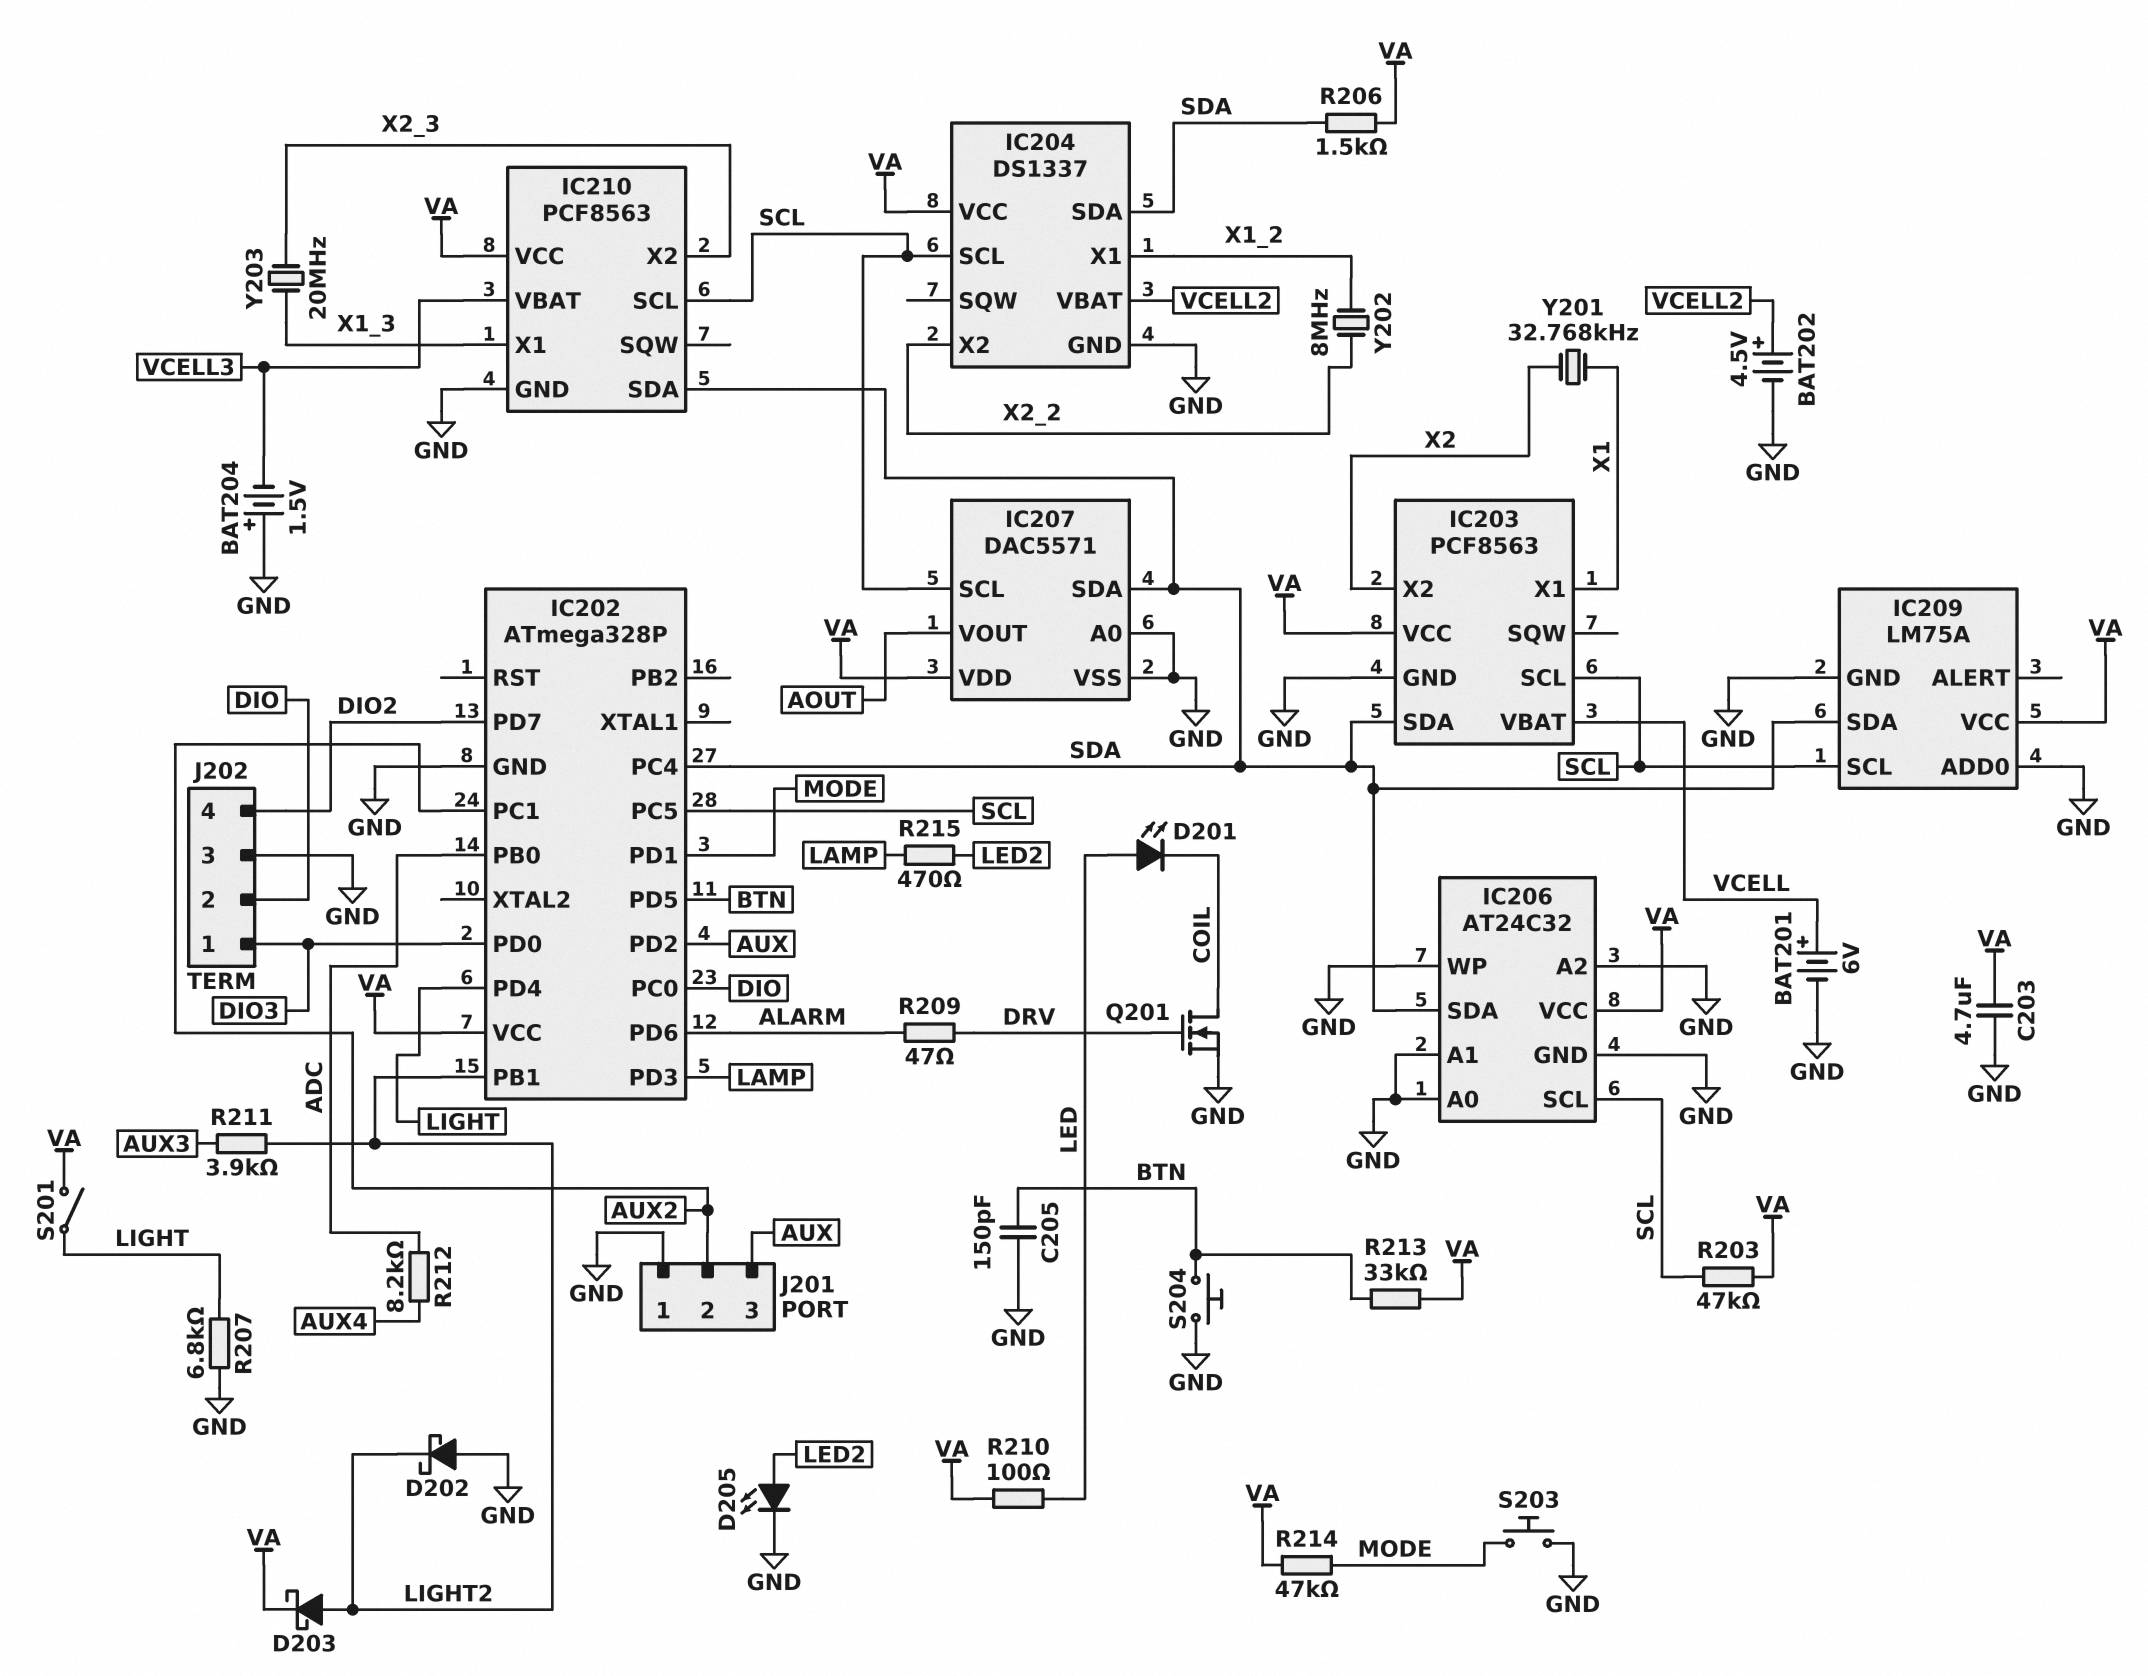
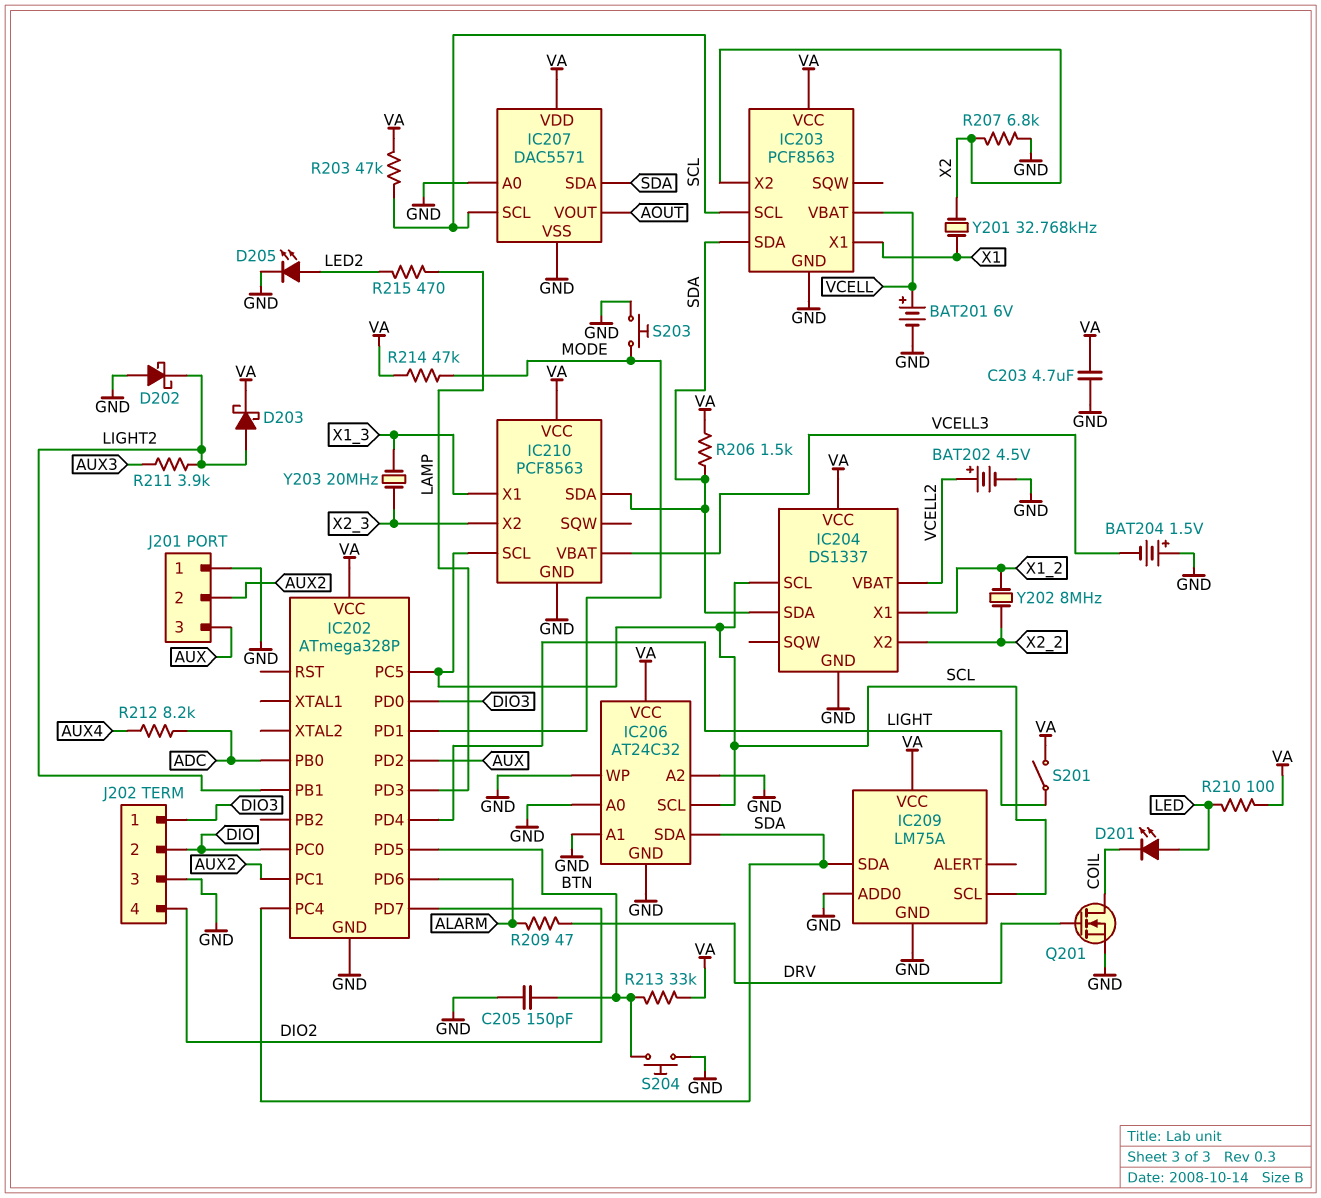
R207: 6.8k (GND, LIGHT) -> 6.8k (GND, X2)

